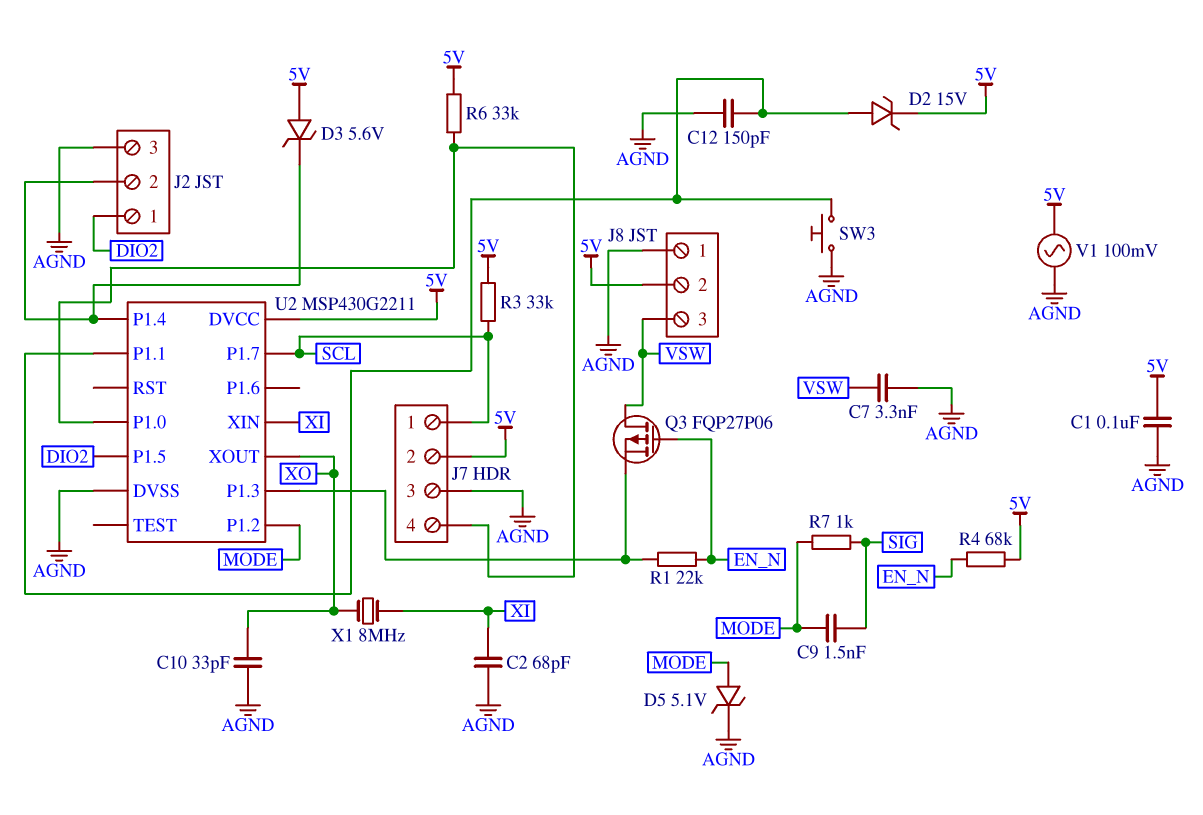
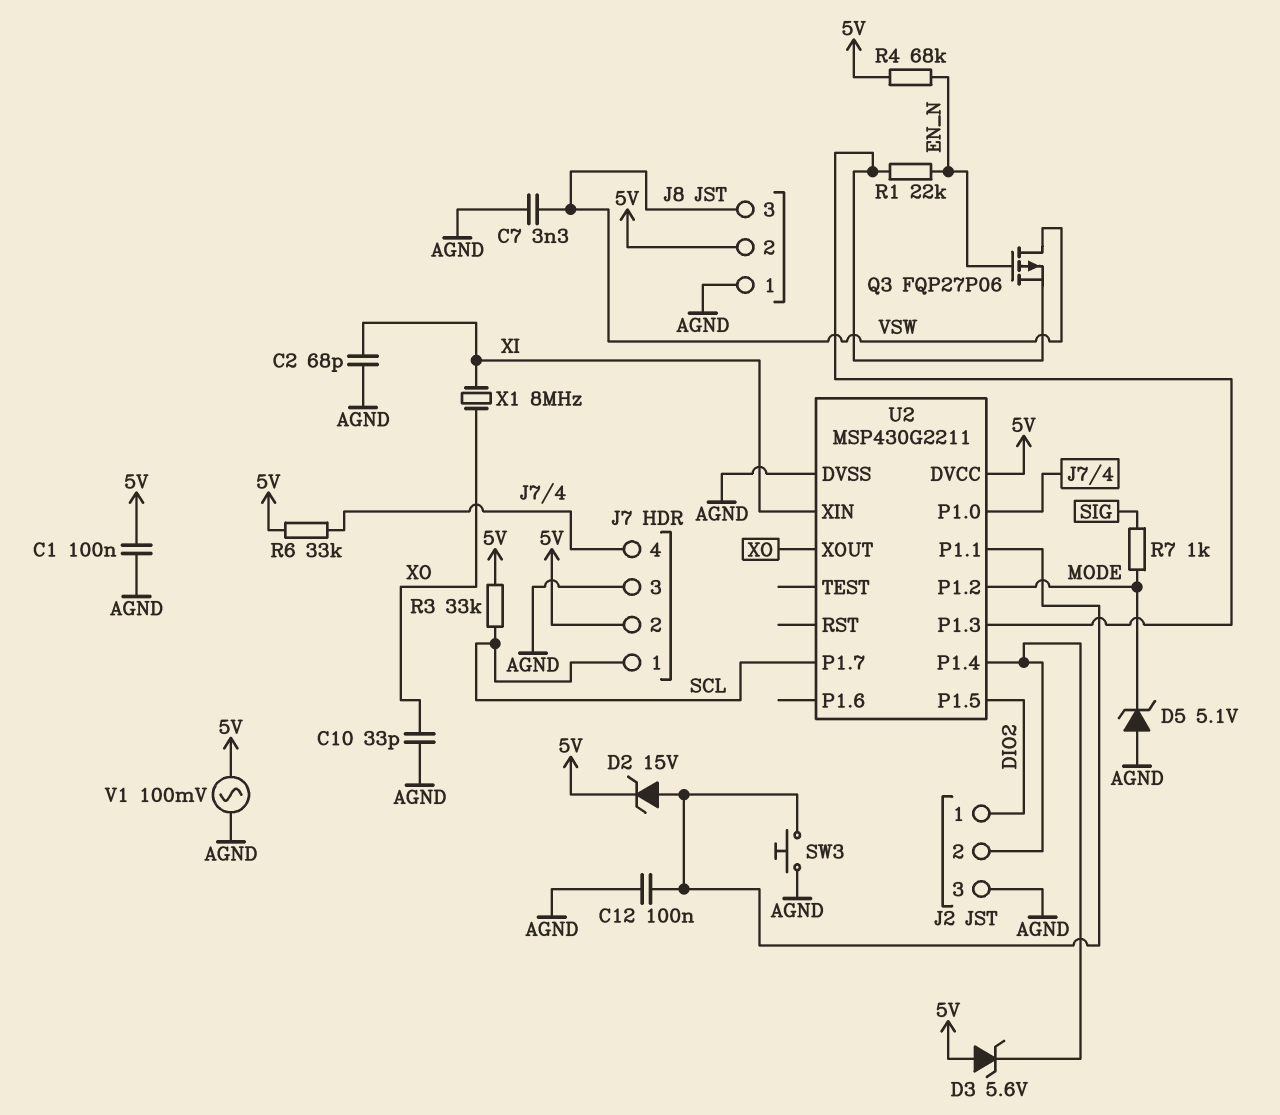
C9: 1.5nF (MODE, SIG) -> none
C12: 150pF (AGND, U2/P1.1) -> 100nF (AGND, U2/P1.1)
D5: zener 5.1V (A MODE, K AGND) -> zener 5.1V (A AGND, K MODE)

